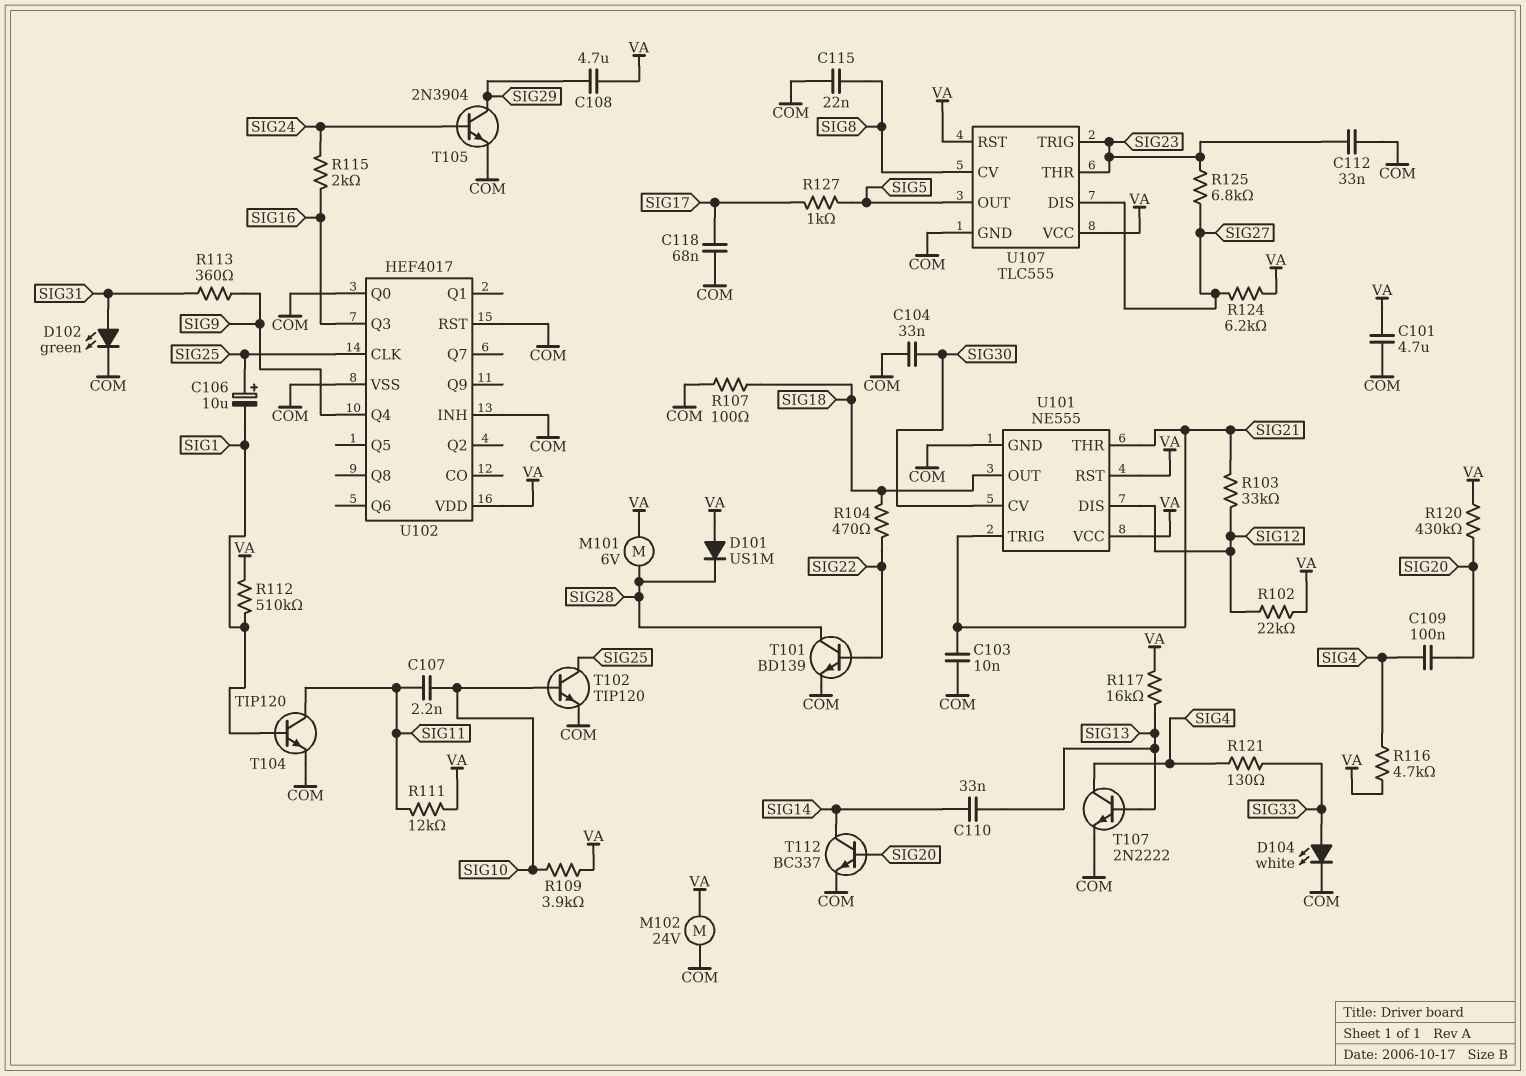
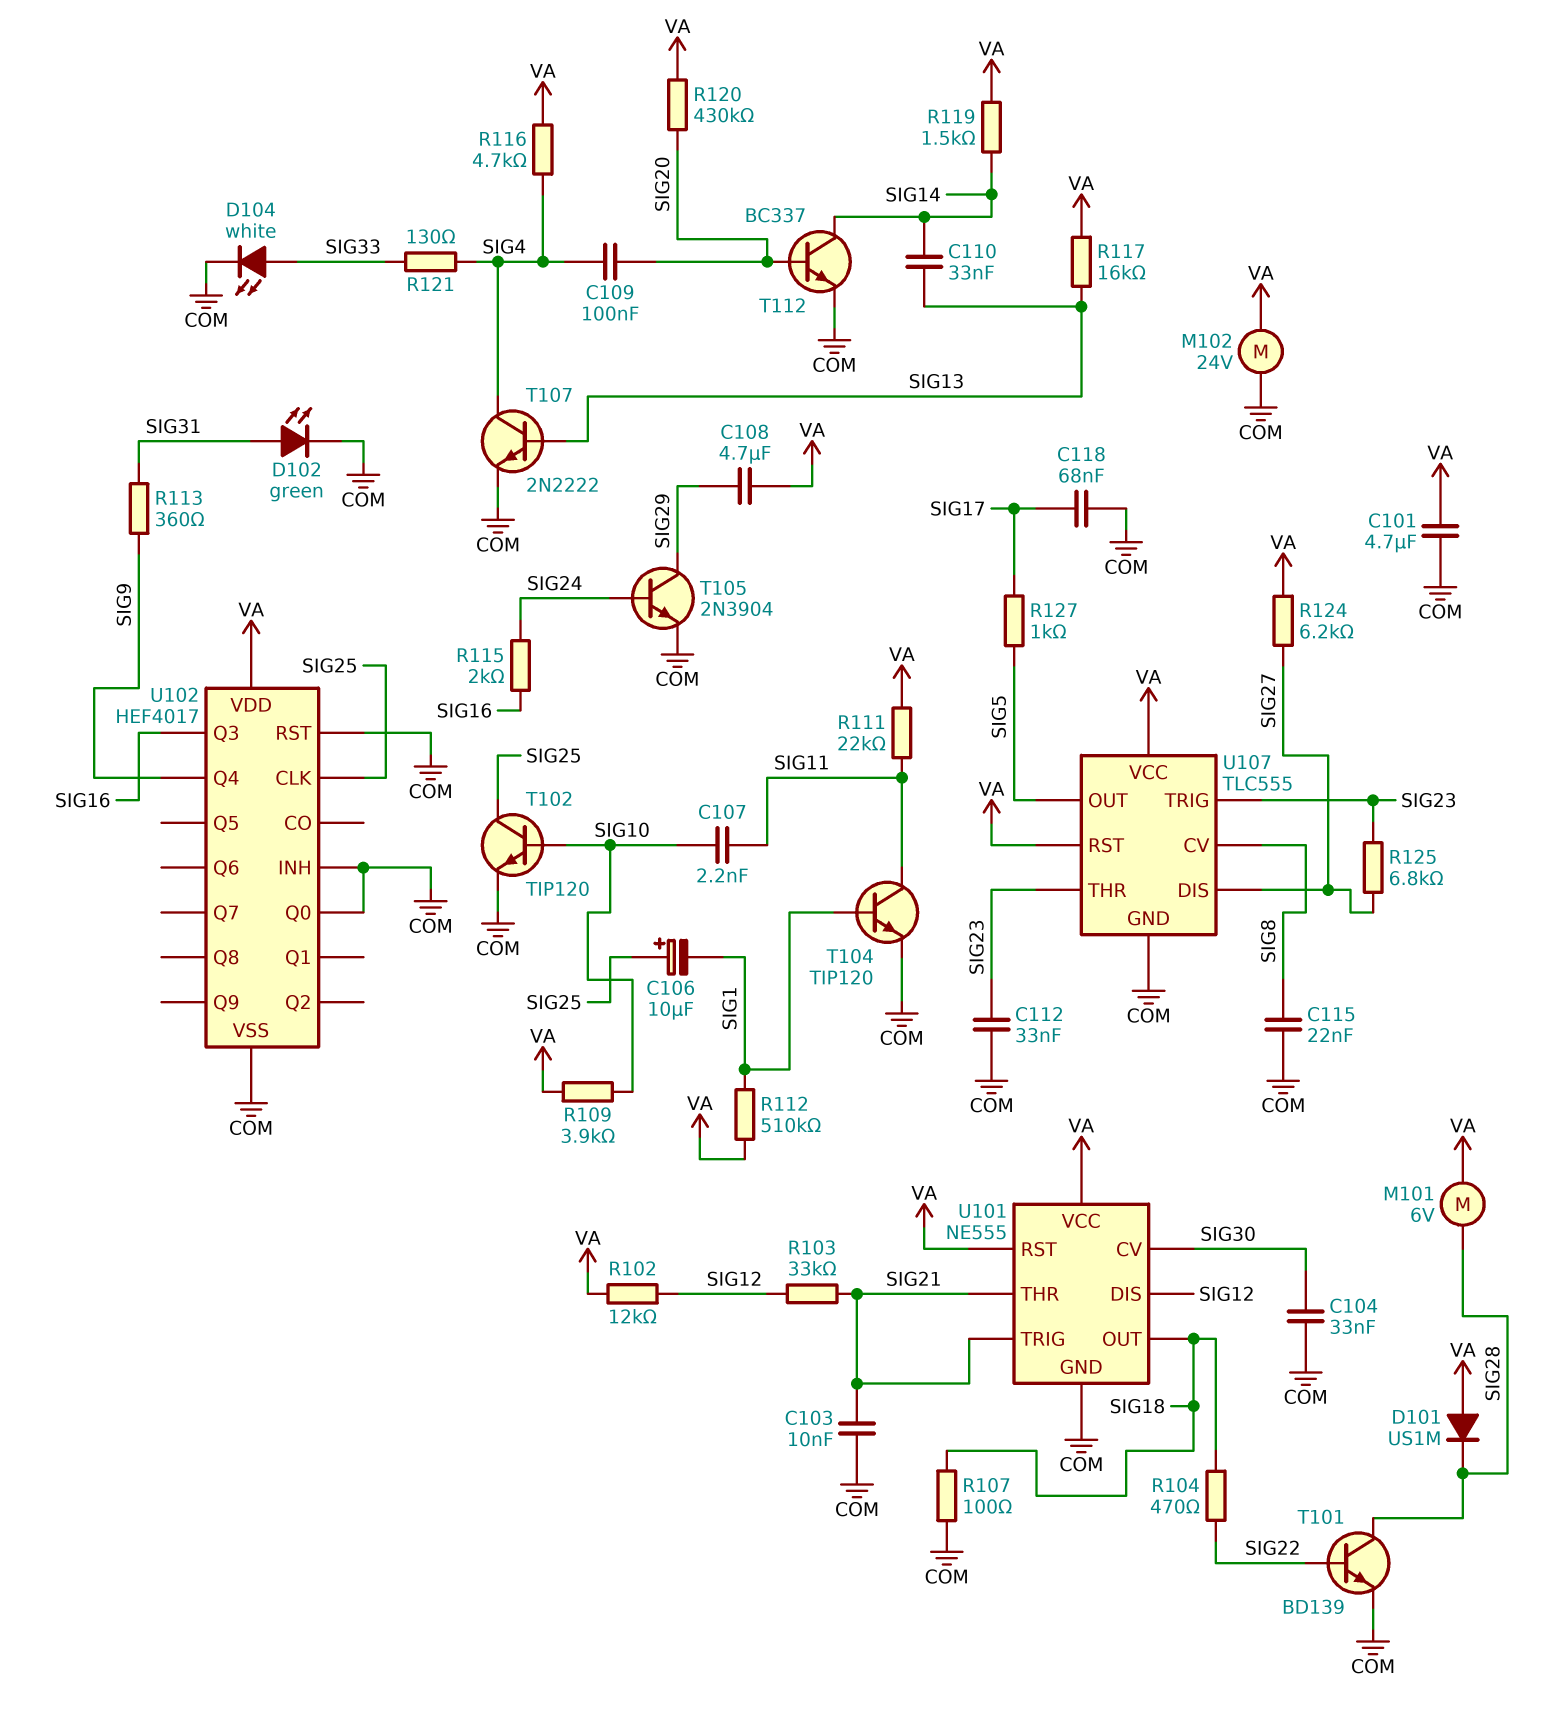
R102: 22k (SIG12, VA) -> 12k (SIG12, VA)
R111: 12k (SIG11, VA) -> 22k (SIG11, VA)
R119: none -> 1.5k (SIG14, VA)

